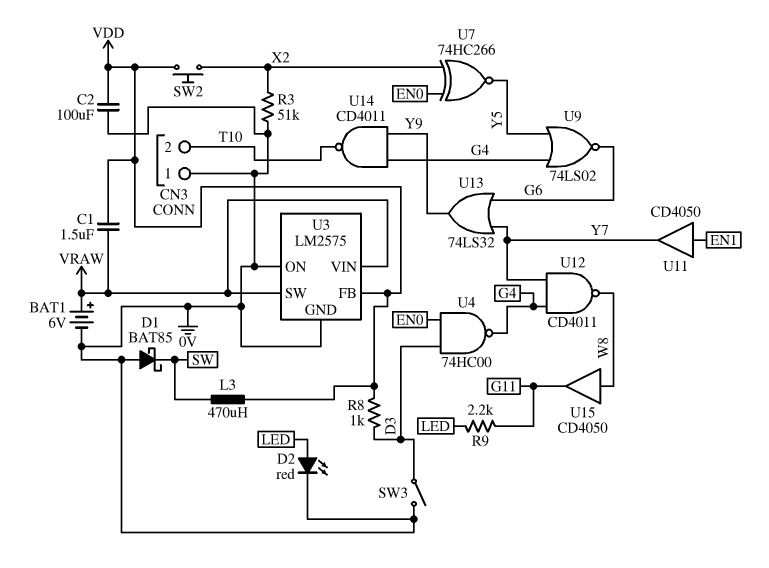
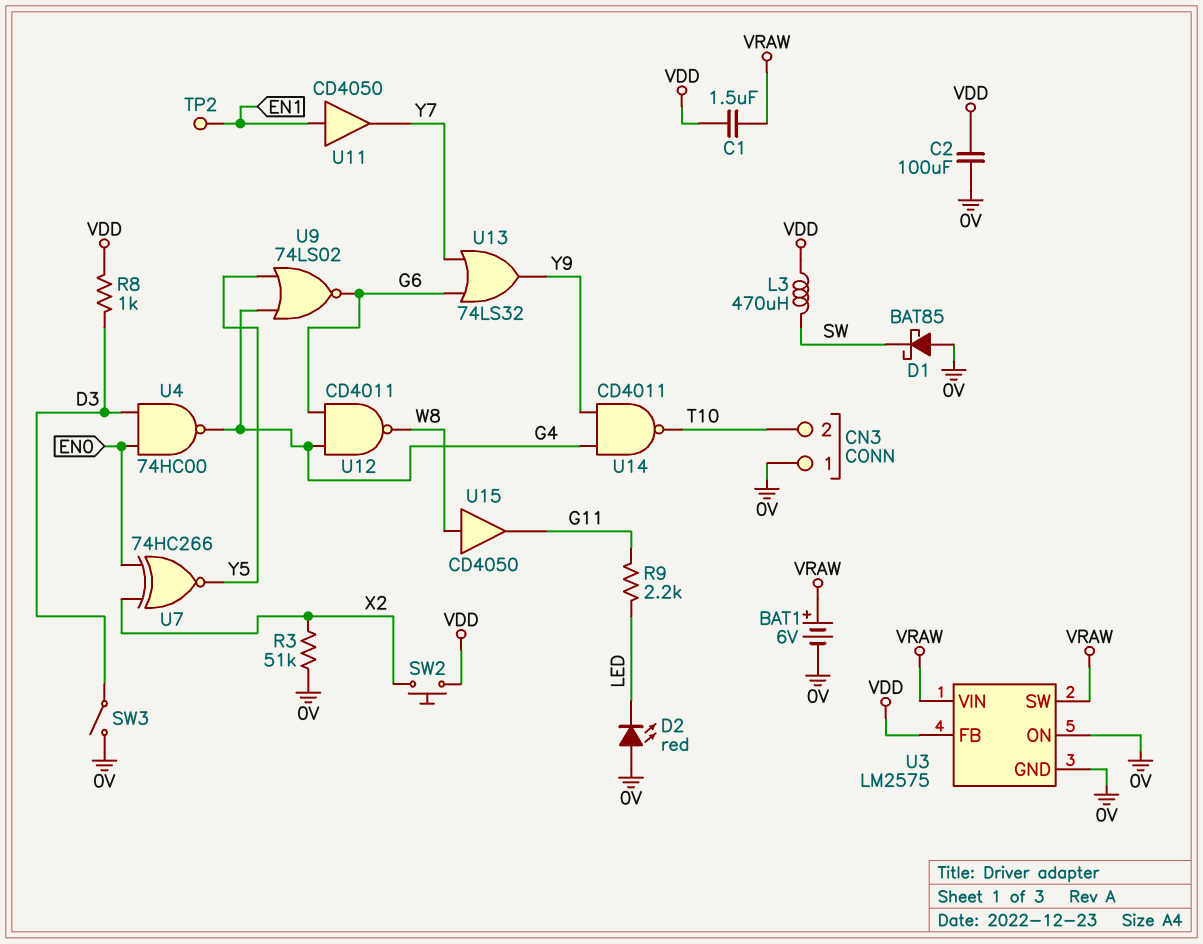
D2: LED red (A LED, K 0V) -> LED red (A 0V, K LED)
TP2: none -> test point (EN1)
U12: NAND CD4011 (in G4, in Y7, out W8) -> NAND CD4011 (in G4, in G6, out W8)

